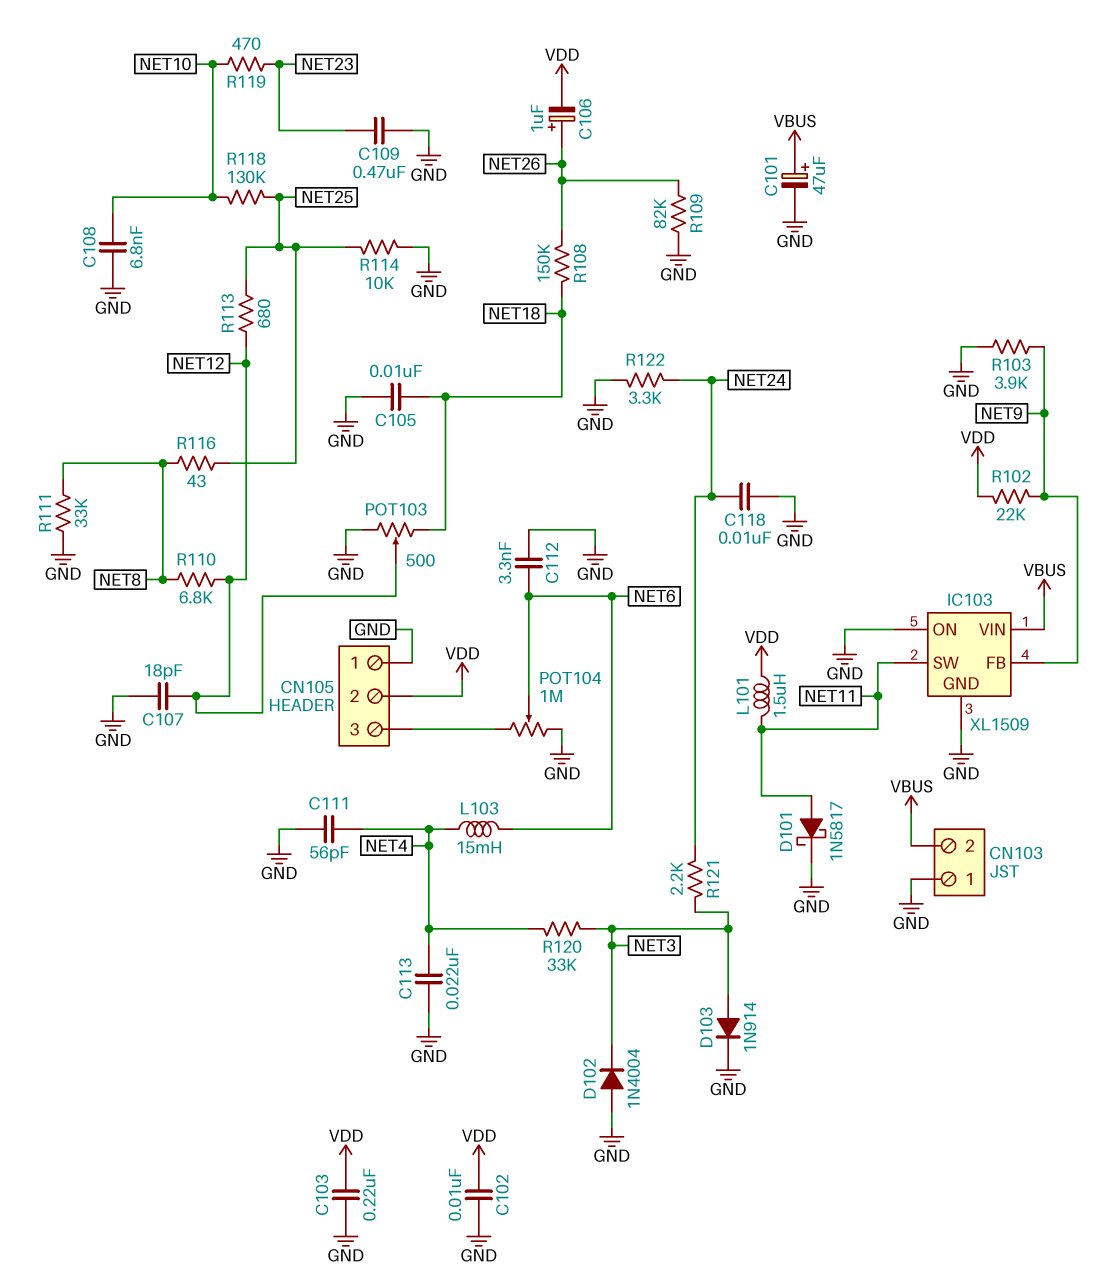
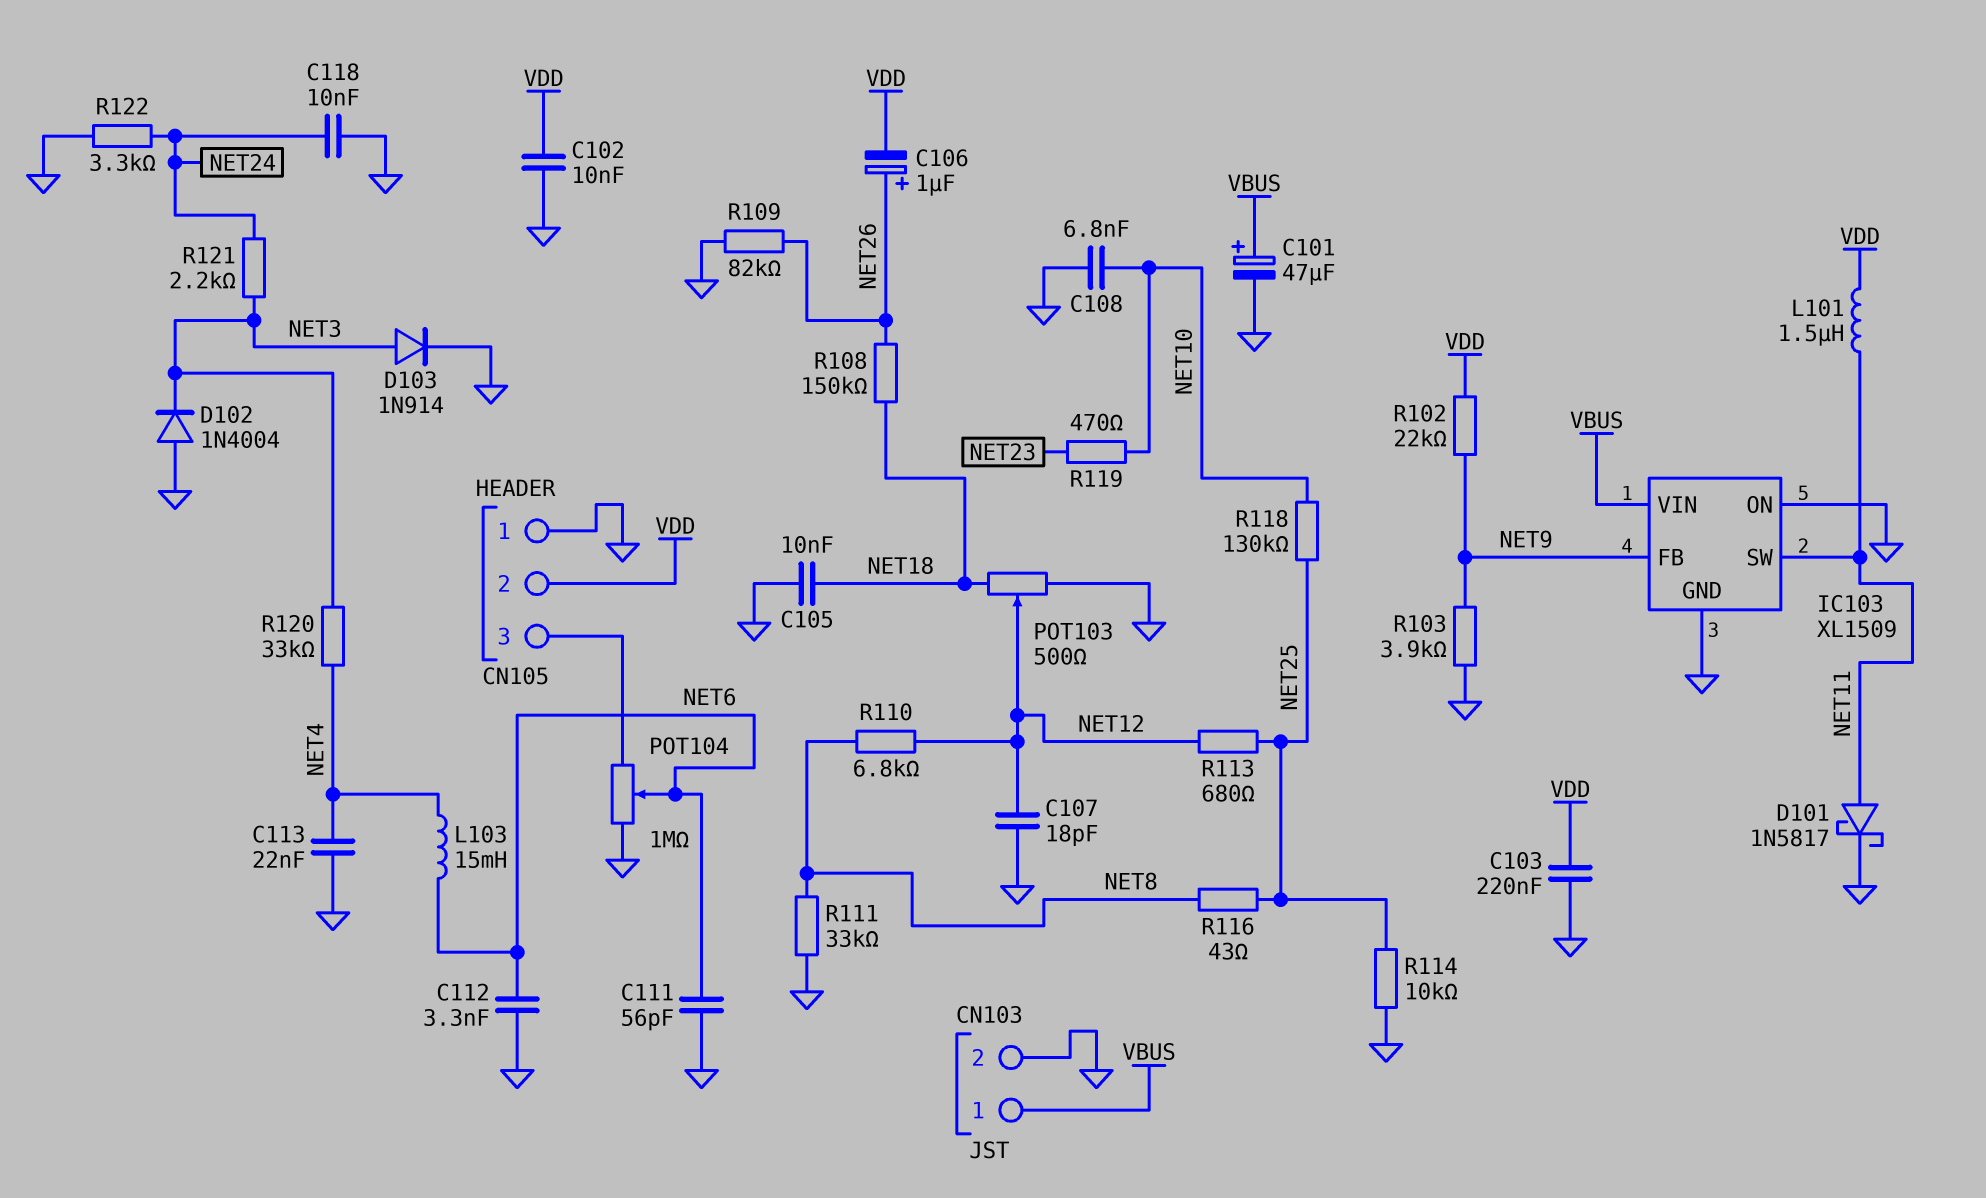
C109: 470nF (GND, NET23) -> none
C111: 56pF (GND, NET4) -> 56pF (GND, NET6)
CN103 pin 1: GND -> VBUS
CN103 pin 2: VBUS -> GND

